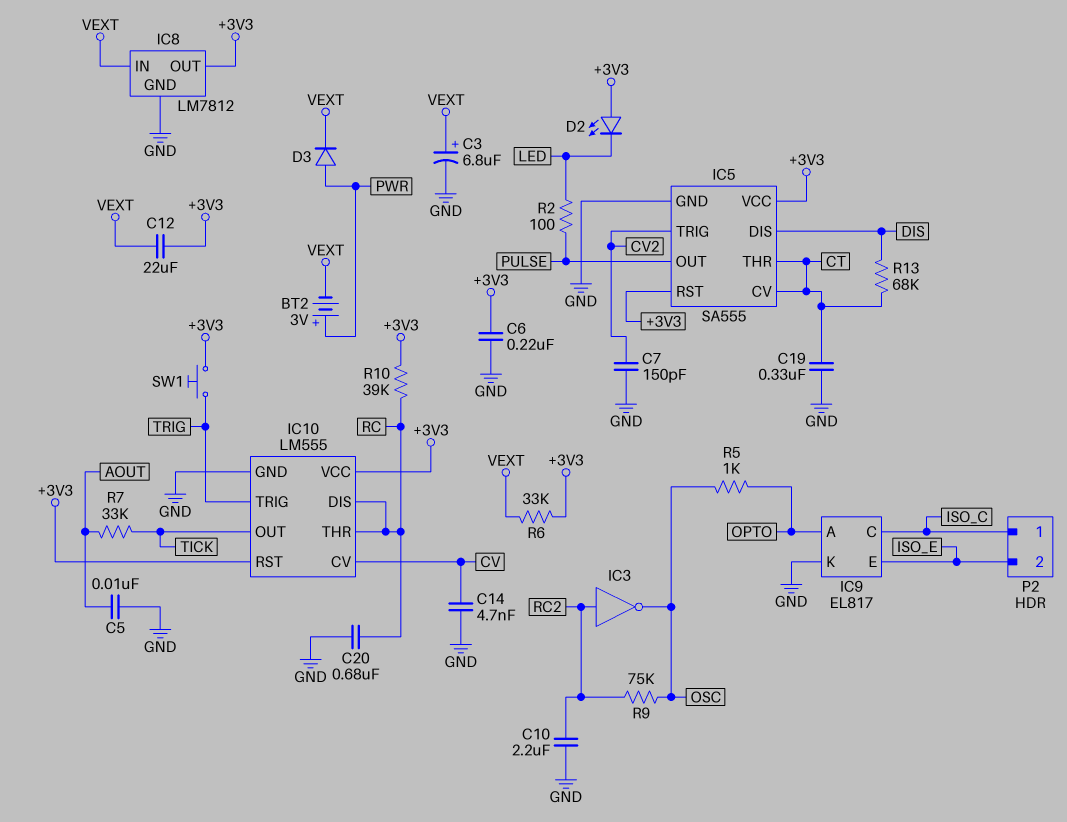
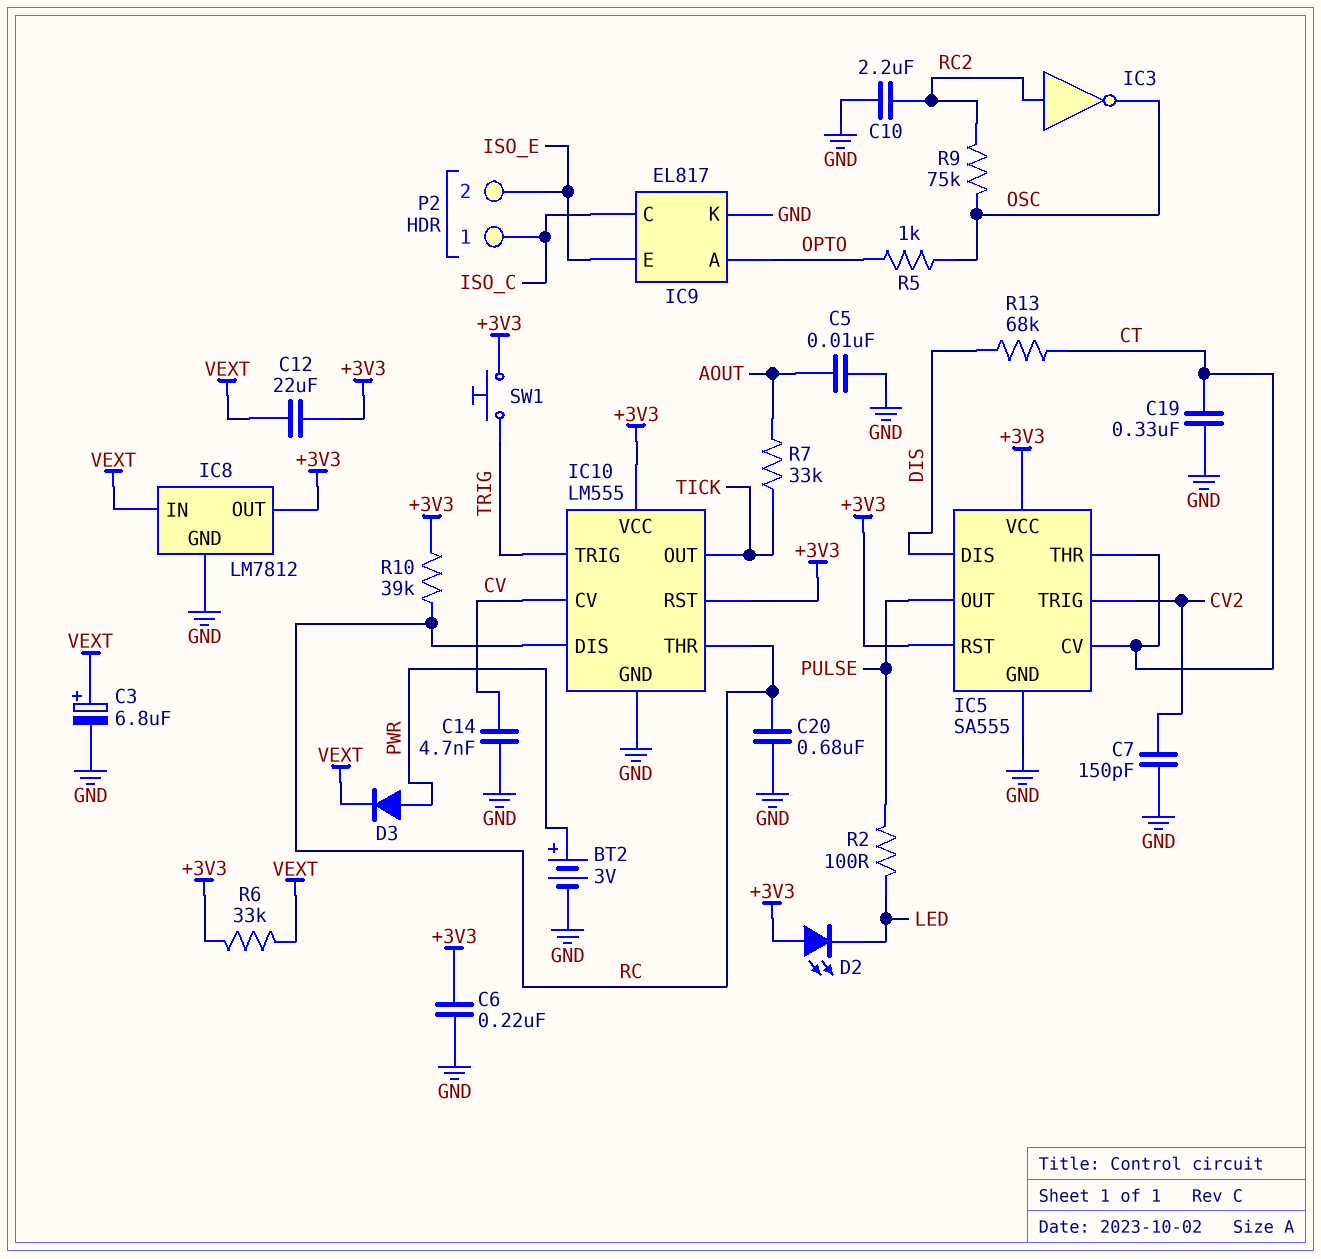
BT2: 3V (plus PWR, minus VEXT) -> 3V (plus PWR, minus GND)

